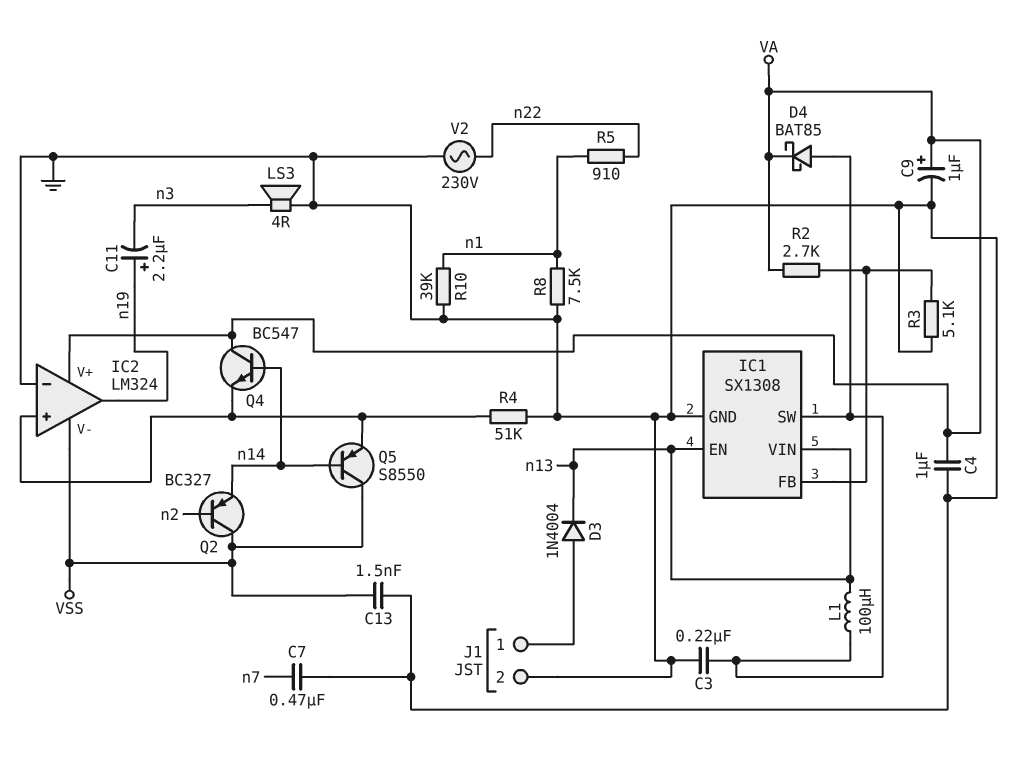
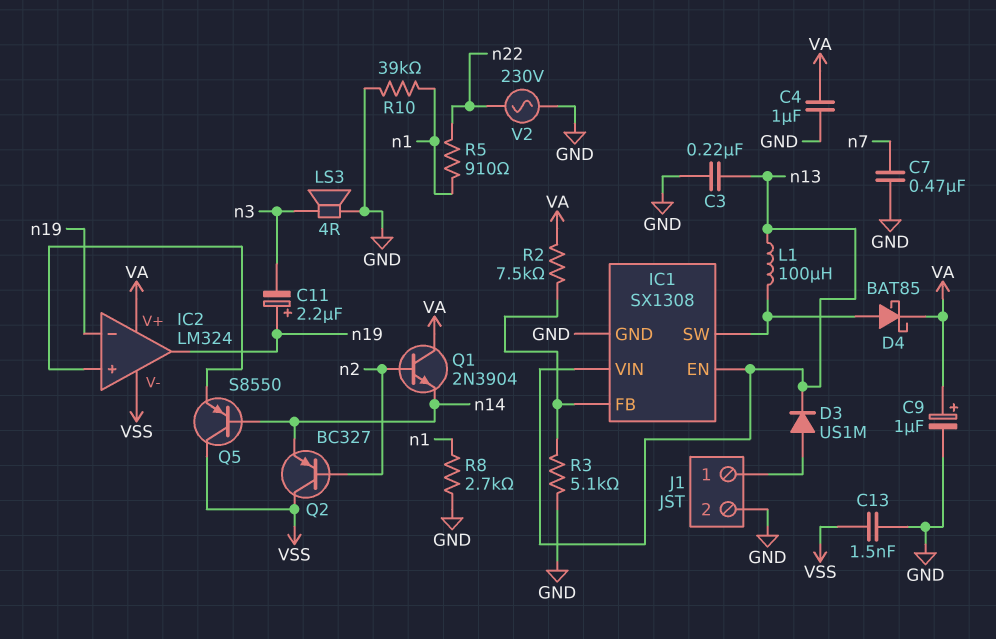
C3: 220nF (GND, IC1/SW) -> 220nF (GND, n13)
D3: diode 1N4004 (A J1/1, K n13) -> diode US1M (A J1/1, K n13)
IC2 pin in-: GND -> n19
Q1: none -> NPN 2N3904 (B n2, C VA, E n14)
Q4: NPN BC547 (B n14, C VA, E IC2/in+) -> none
R2: 2.7k (IC1/FB, VA) -> 7.5k (IC1/FB, VA)
R4: 51k (GND, IC2/in+) -> none
R8: 7.5k (GND, n1) -> 2.7k (GND, n1)

